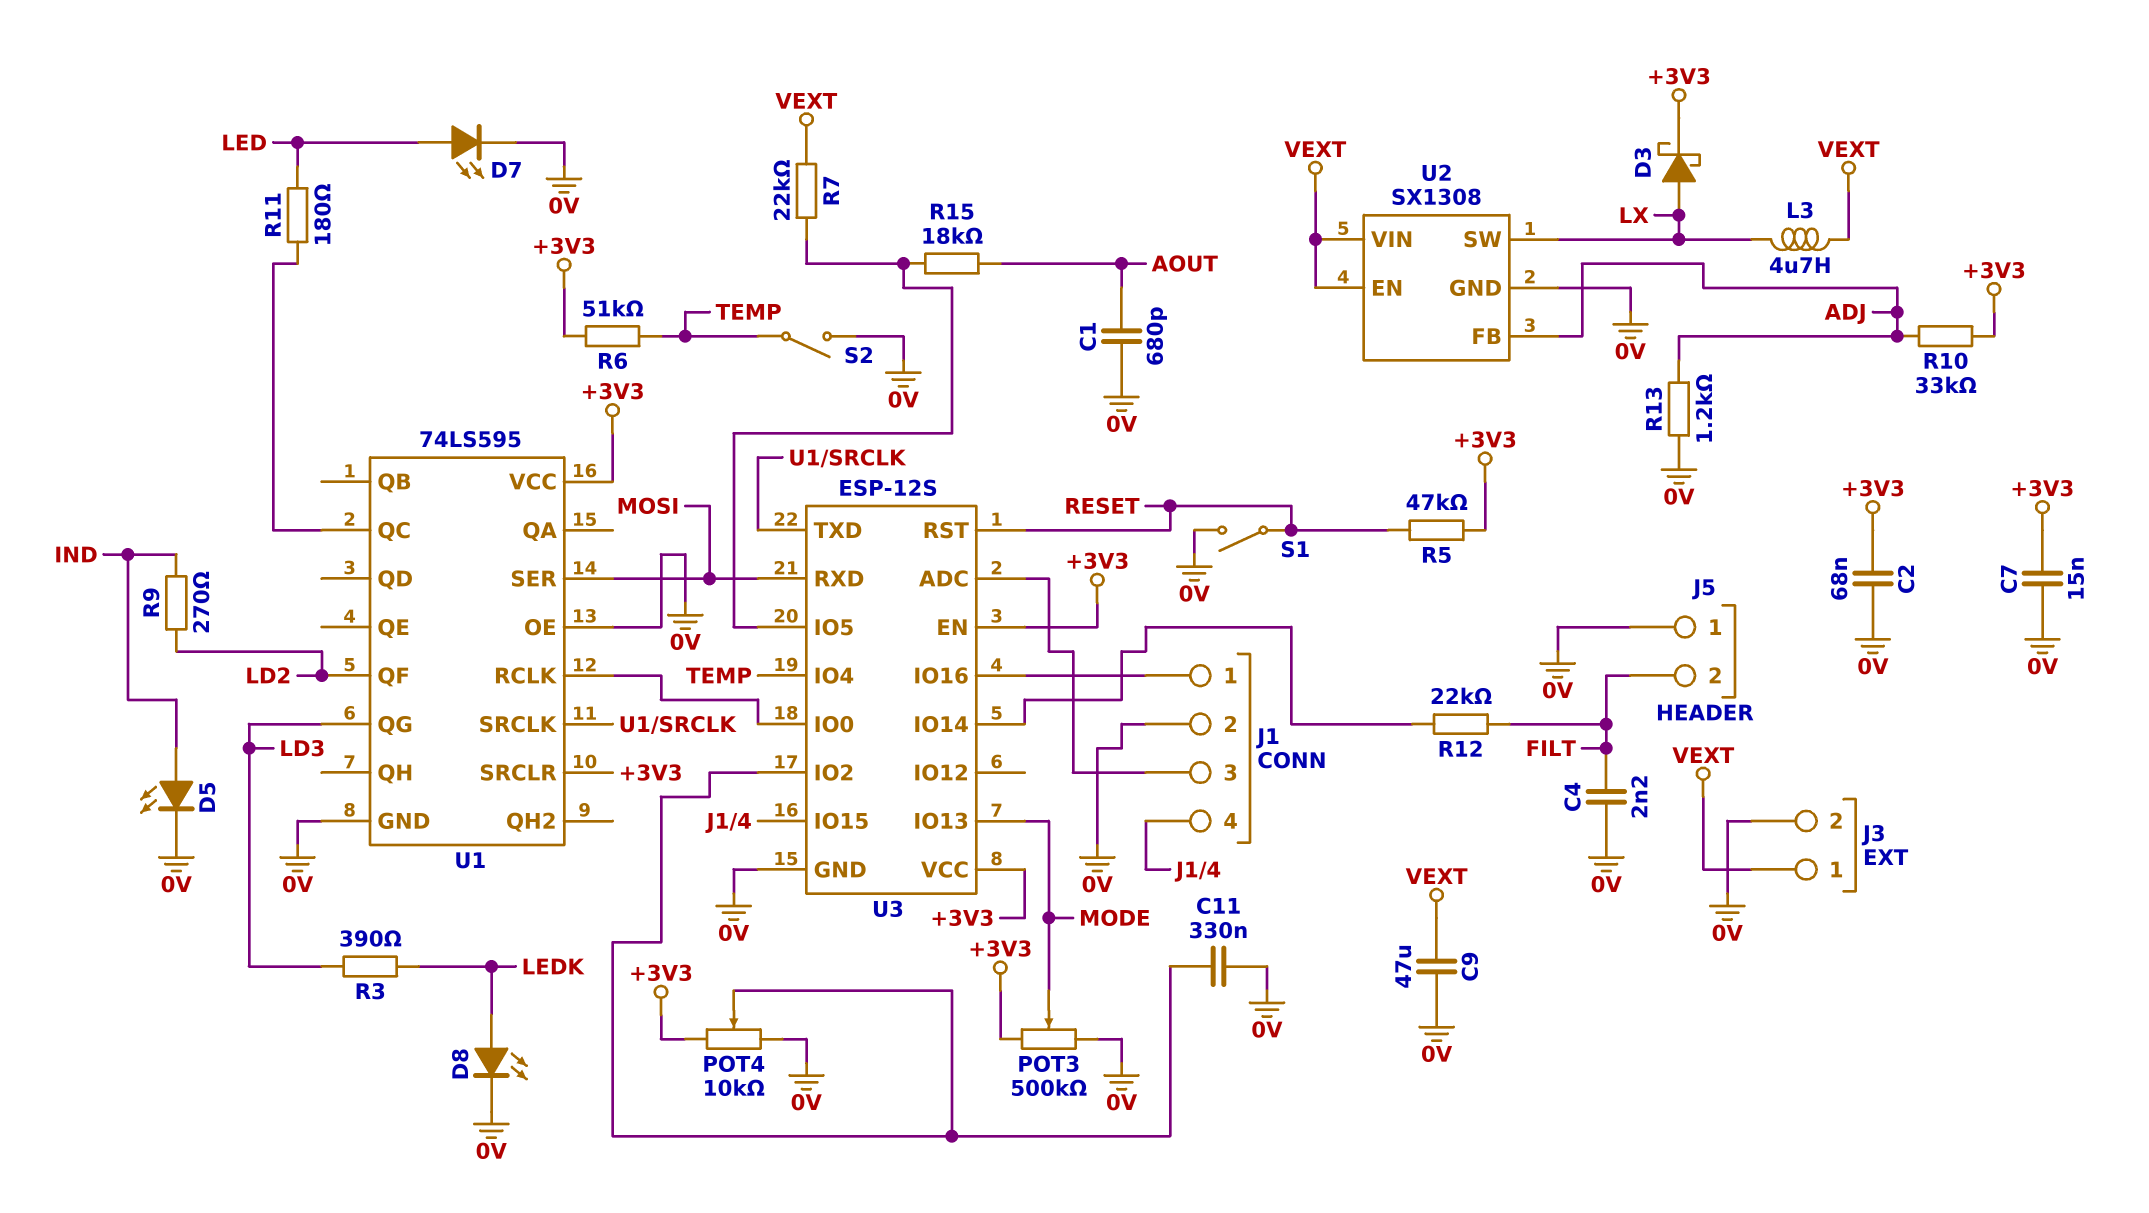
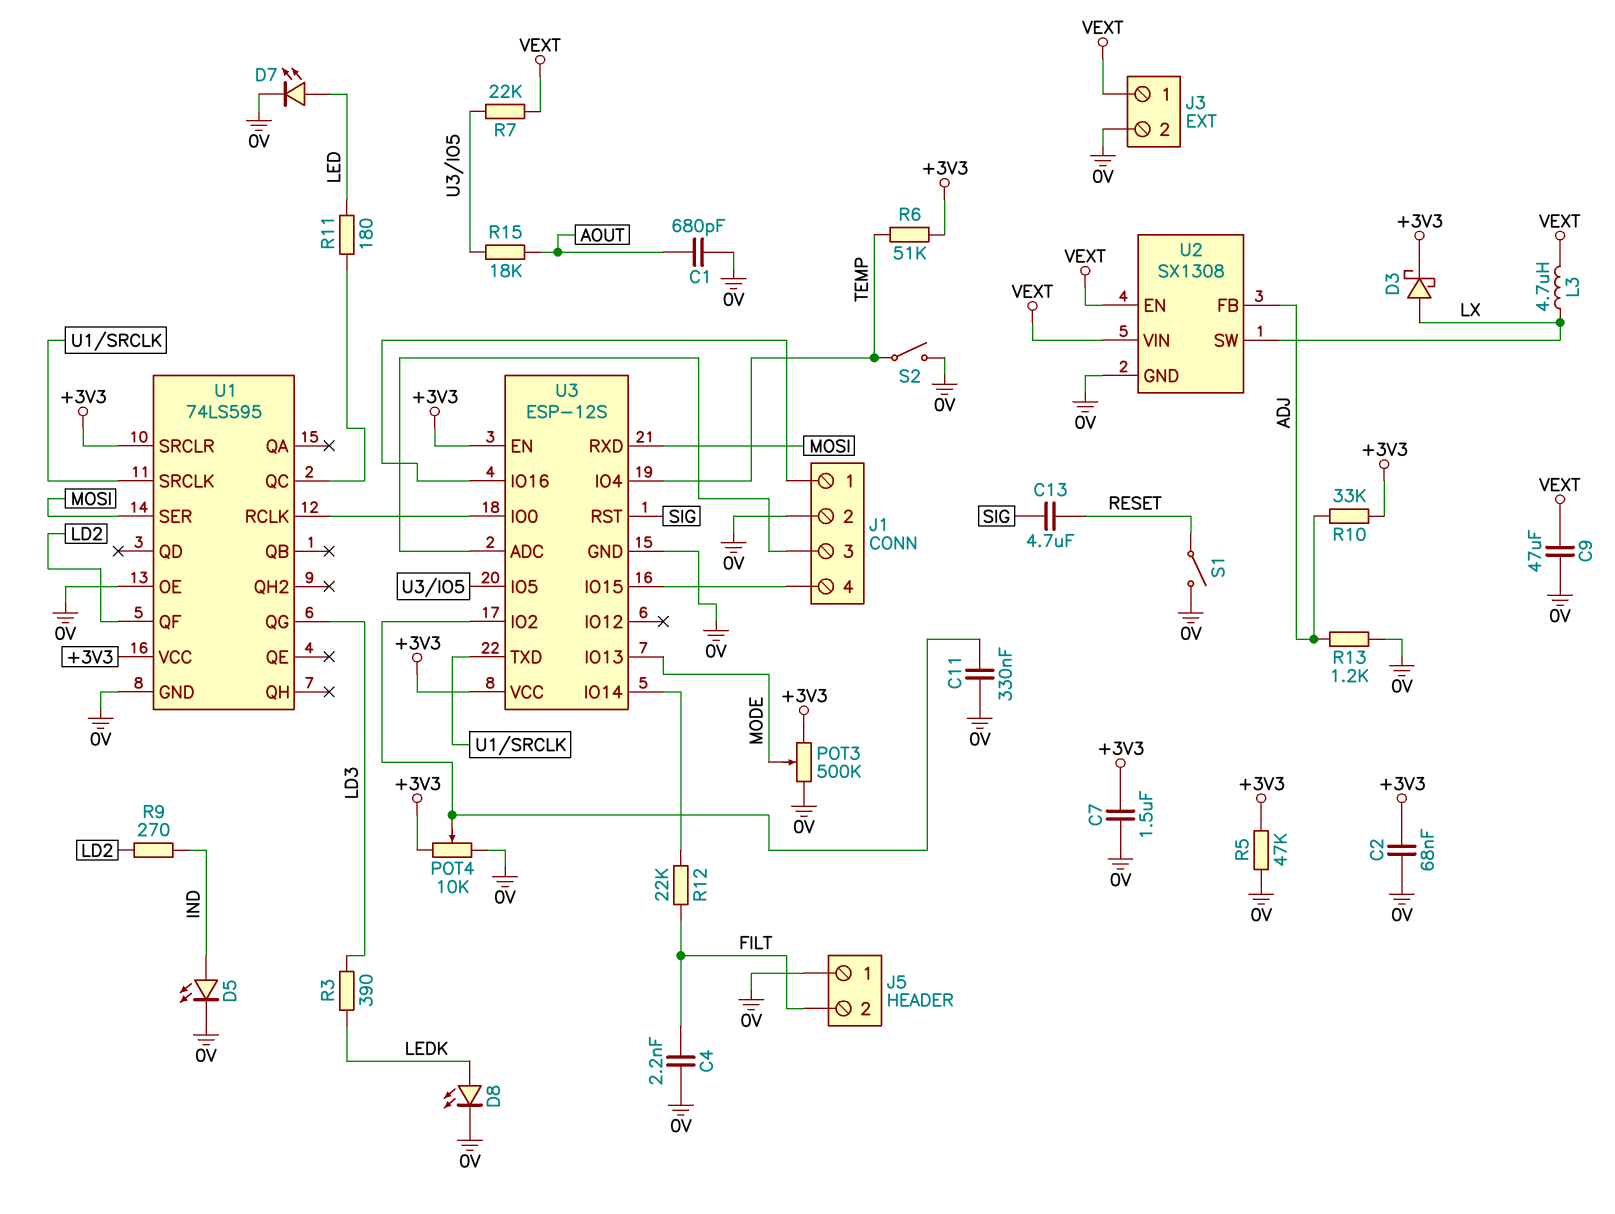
C7: 15nF (+3V3, 0V) -> 1.5uF (+3V3, 0V)
C13: none -> 4.7uF (RESET, SIG)
R5: 47k (+3V3, RESET) -> 47k (+3V3, 0V)
U3 pin RST: RESET -> SIG

